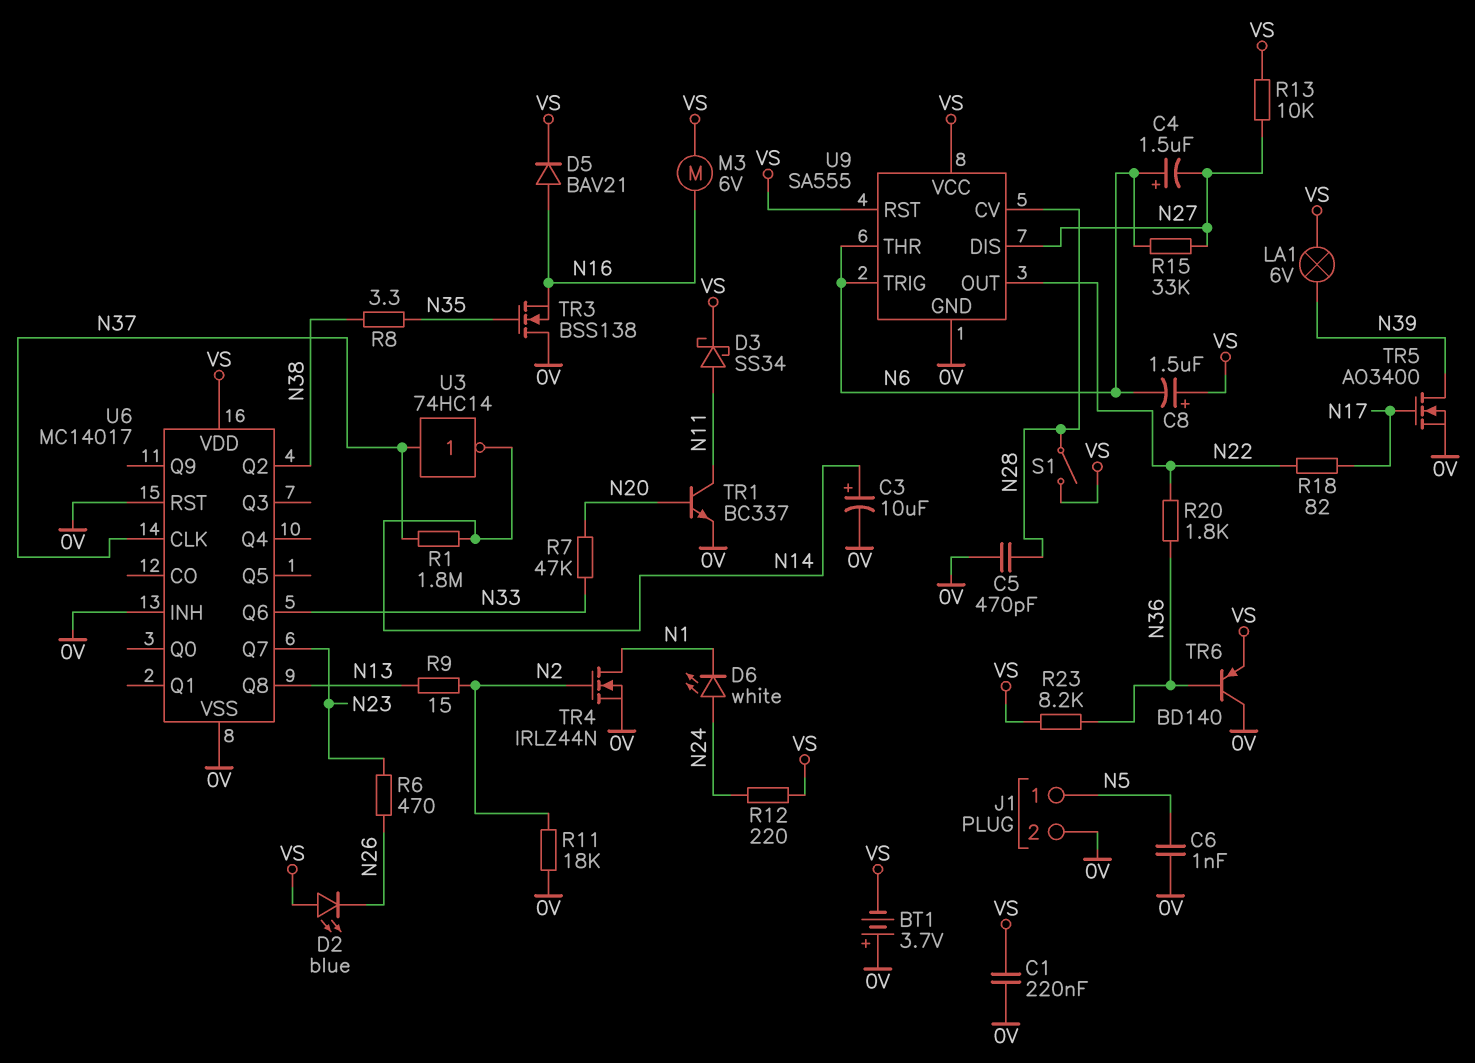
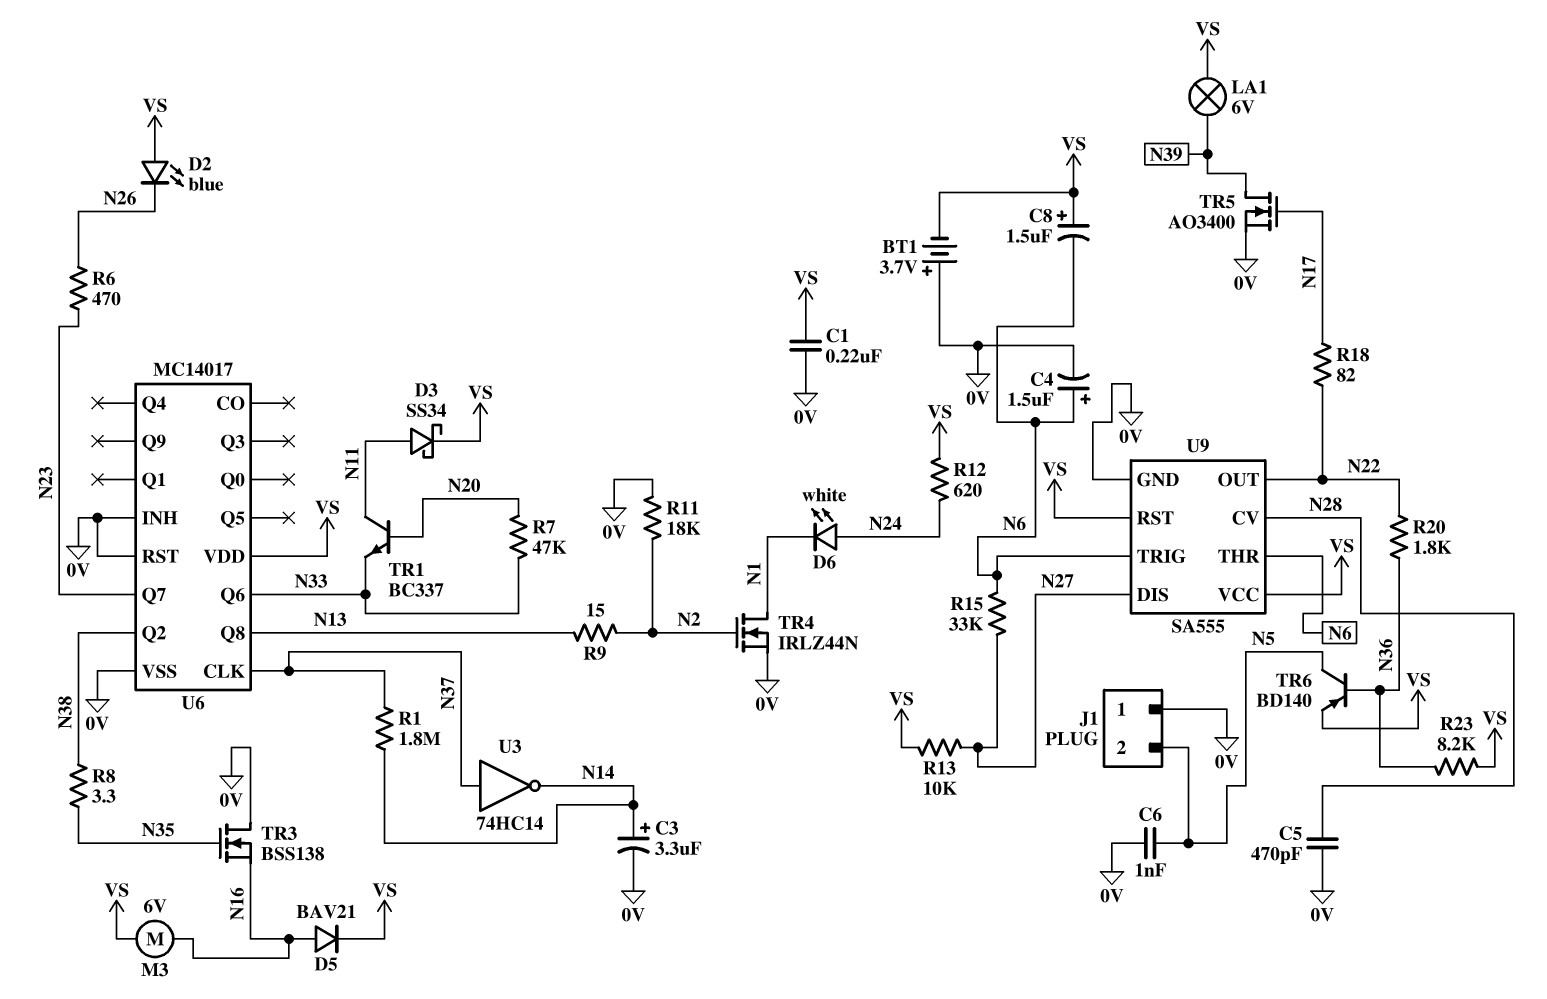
C3: 10uF (plus N14, minus 0V) -> 3.3uF (plus N14, minus 0V)
C4: 1.5uF (plus N6, minus N27) -> 1.5uF (plus N6, minus 0V)
J1 pin 1: N5 -> 0V
J1 pin 2: 0V -> N5
R12: 220 (N24, VS) -> 620 (N24, VS)
S1: switch (N28, VS) -> none
TR1: NPN BC337 (B N20, C N11, E 0V) -> NPN BC337 (B N20, C N11, E N33)
TR6: PNP BD140 (B N36, C 0V, E VS) -> PNP BD140 (B N36, C N5, E VS)

